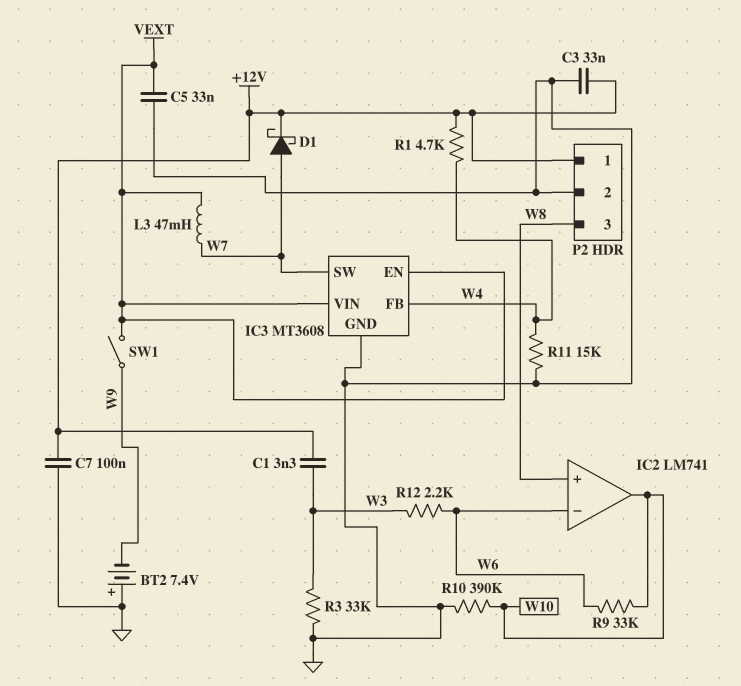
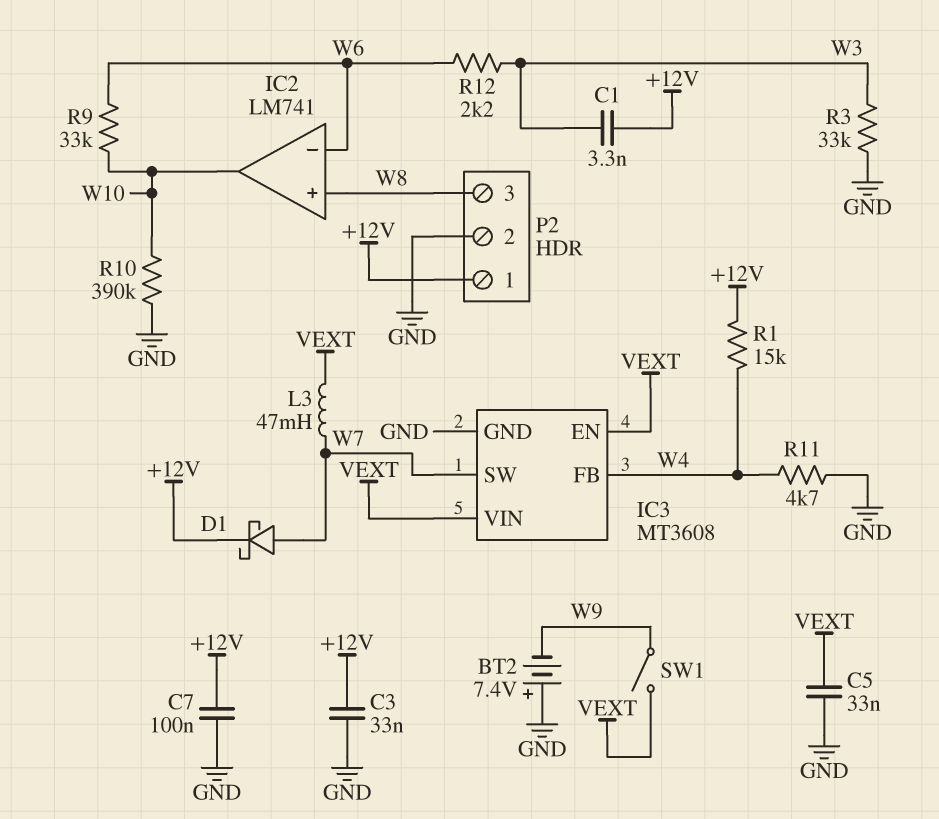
R1: 4.7k (+12V, W4) -> 15k (+12V, W4)
R11: 15k (GND, W4) -> 4.7k (GND, W4)

